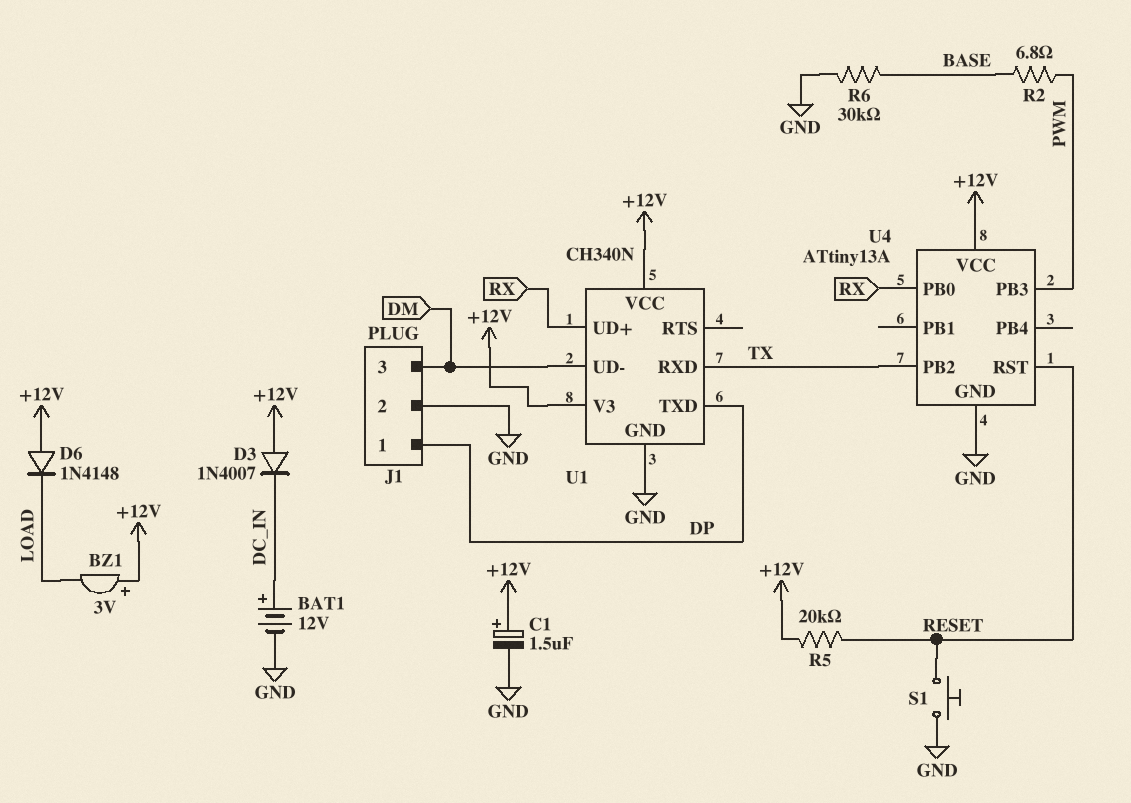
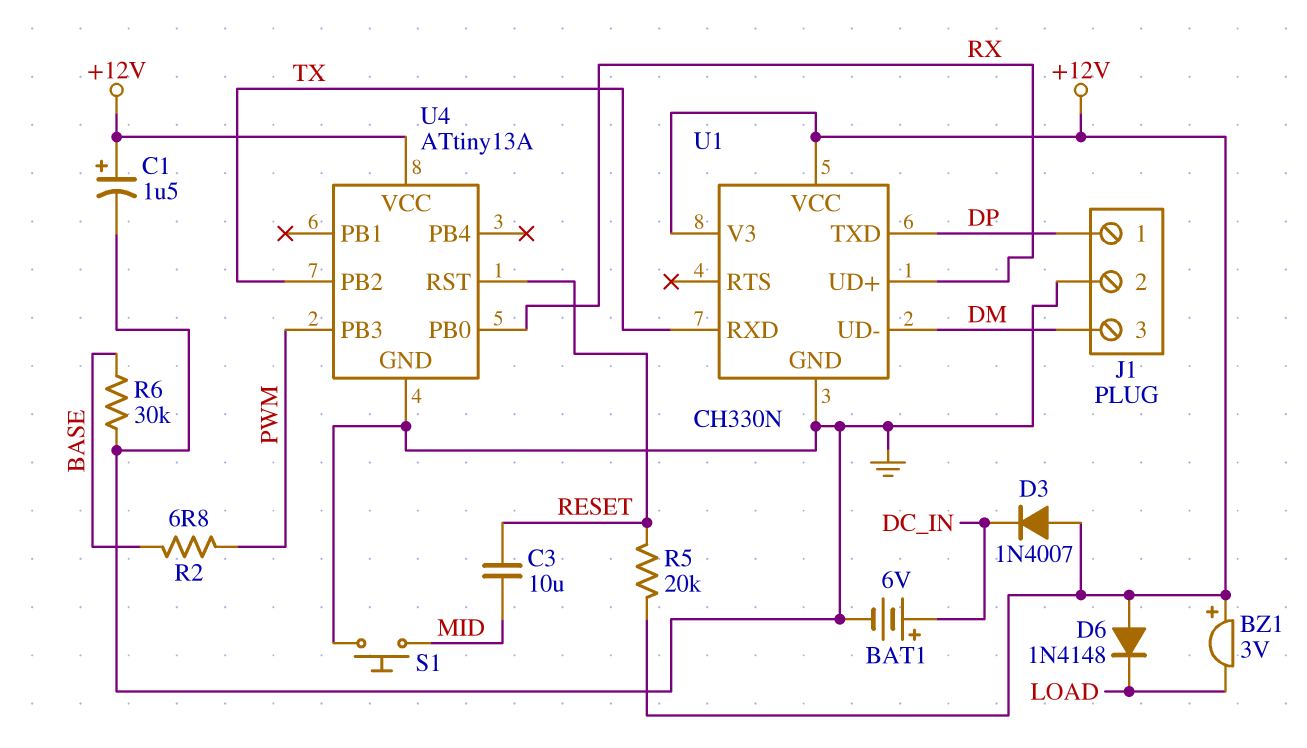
BAT1: 12V (plus DC_IN, minus GND) -> 6V (plus DC_IN, minus GND)
C3: none -> 10uF (MID, RESET)
S1: button (GND, RESET) -> button (GND, MID)
U1: CH340N -> CH330N

